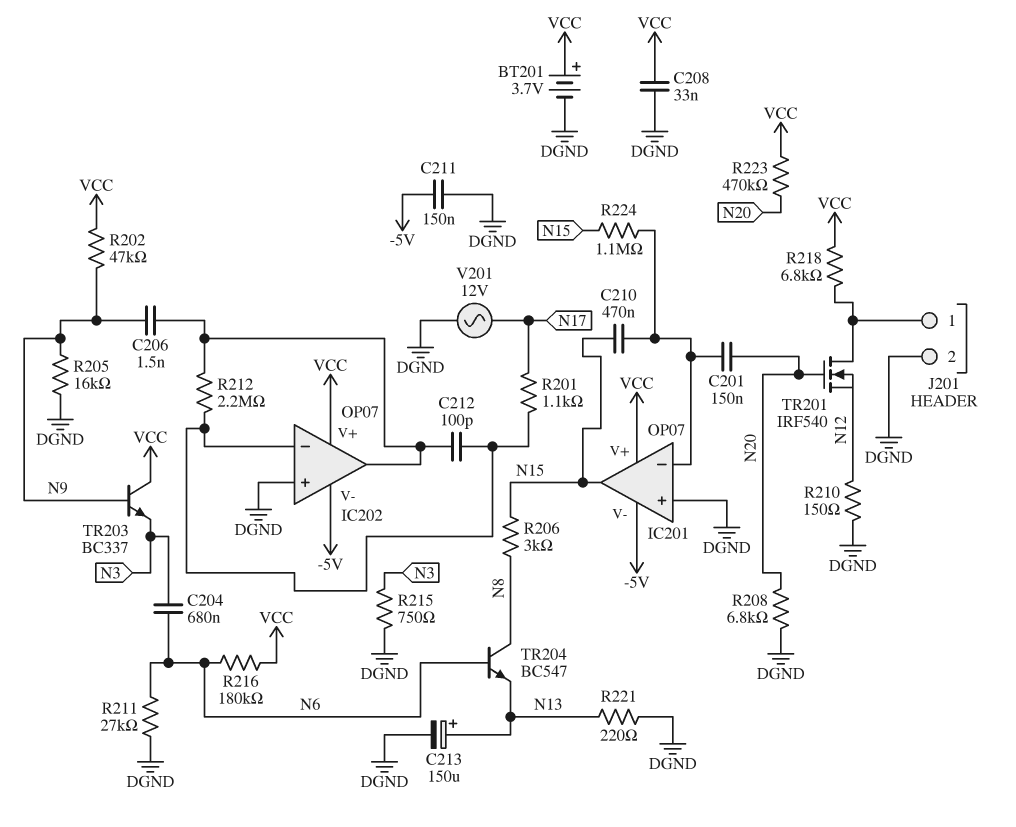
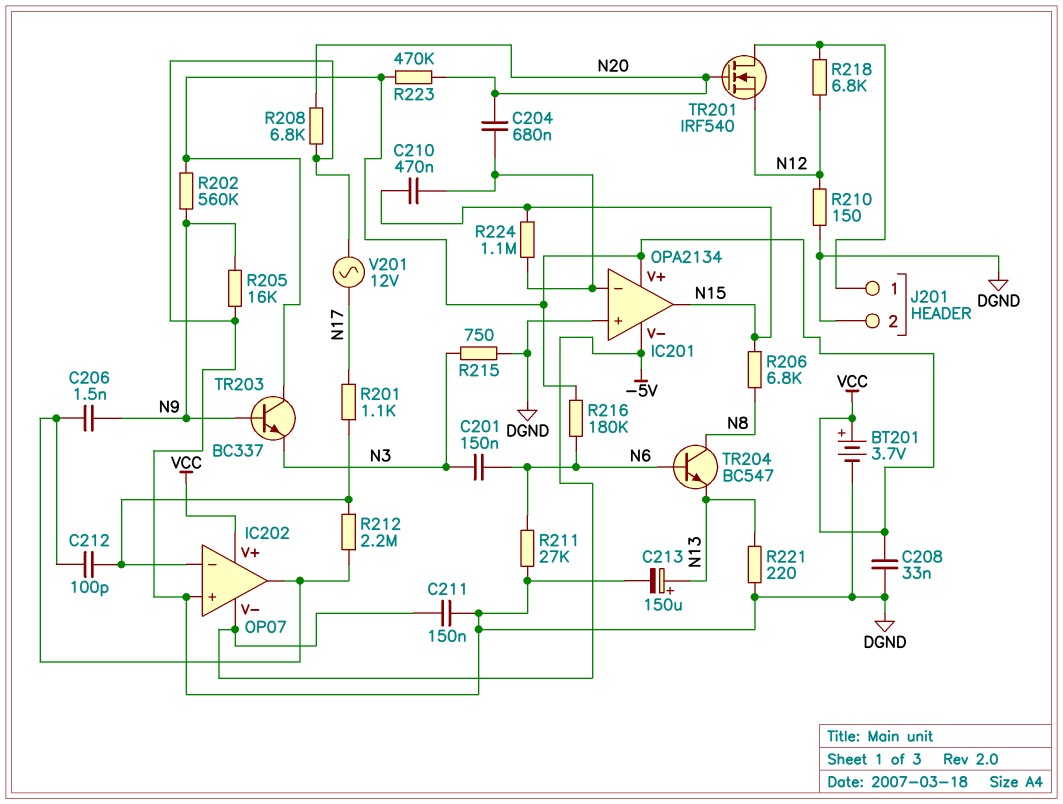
C201: 150nF (IC201/in-, N20) -> 150nF (N3, N6)
C204: 680nF (N3, N6) -> 680nF (IC201/in-, N20)
IC201: OP07 -> OPA2134
R202: 47k (N9, VCC) -> 560k (N9, VCC)
R206: 3k (N8, N15) -> 6.8k (N8, N15)
R218: 6.8k (J201/1, VCC) -> 6.8k (J201/1, N12)

